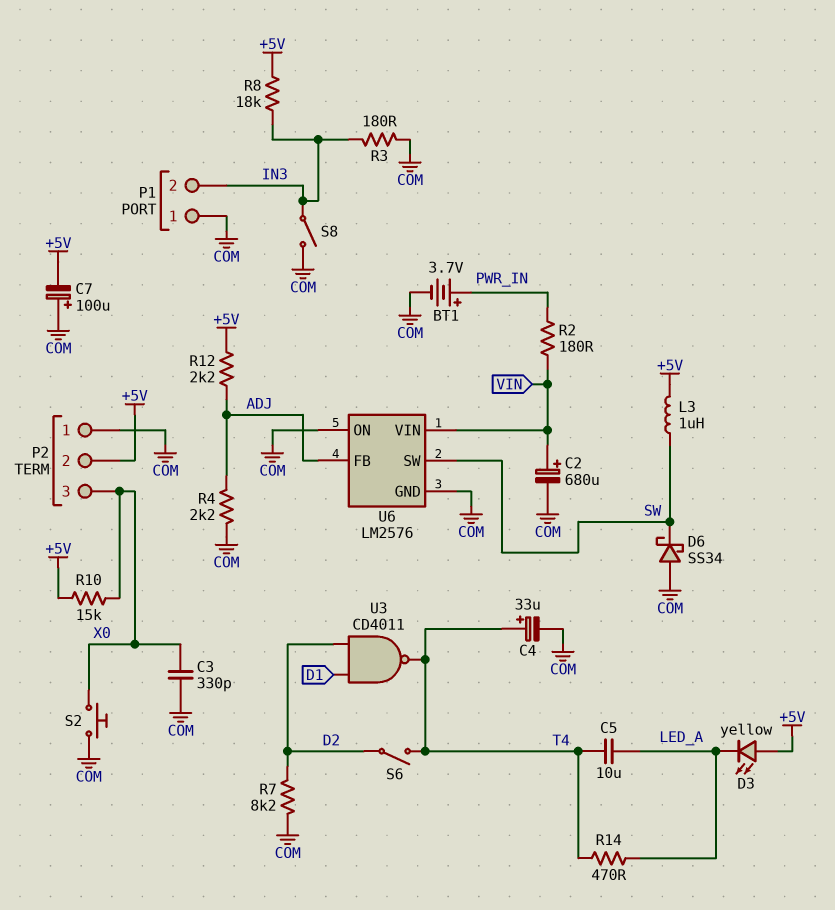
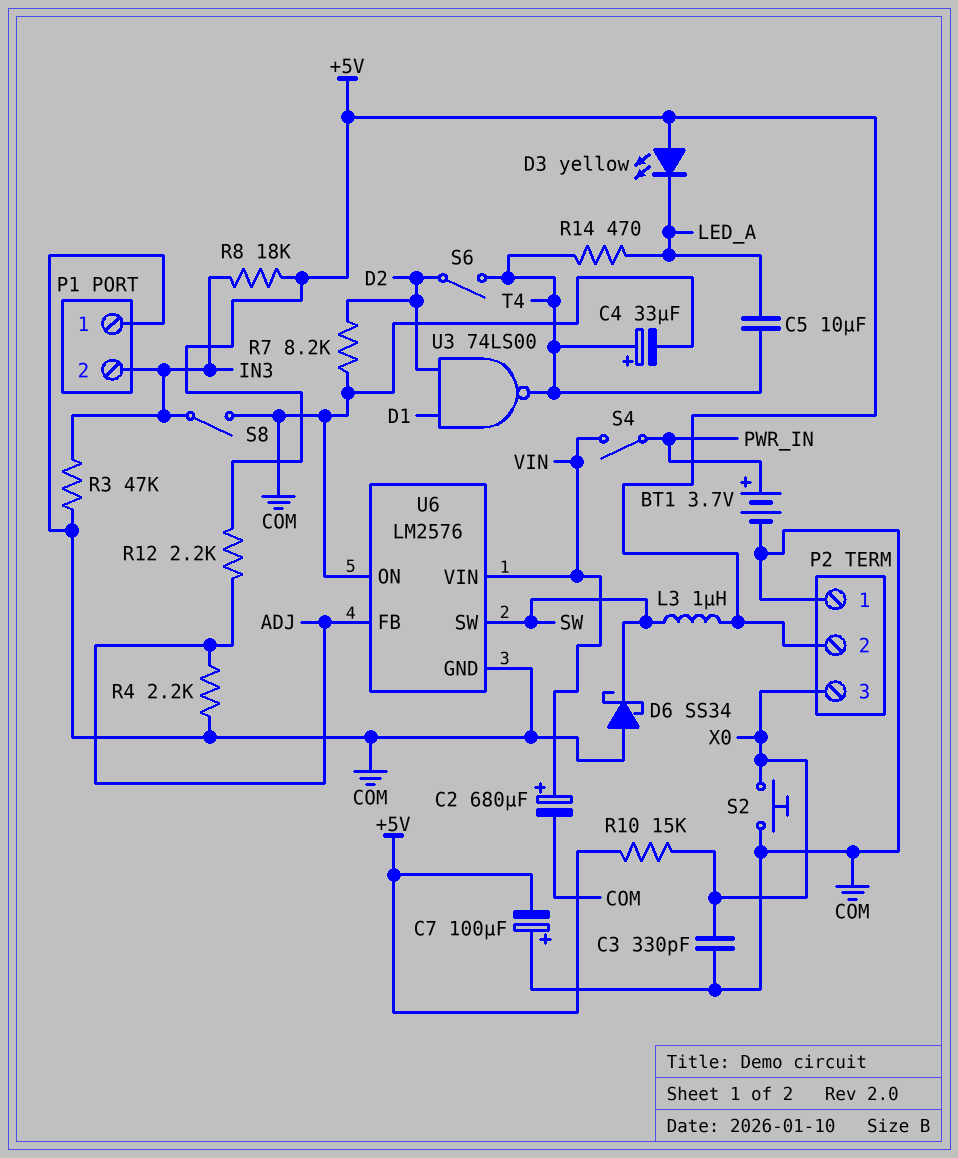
R2: 180 (PWR_IN, VIN) -> none
R3: 180 (COM, IN3) -> 47k (COM, IN3)
S4: none -> switch (PWR_IN, VIN)
U3: NAND CD4011 (in D1, in D2, out T4) -> NAND 74LS00 (in D1, in D2, out T4)

